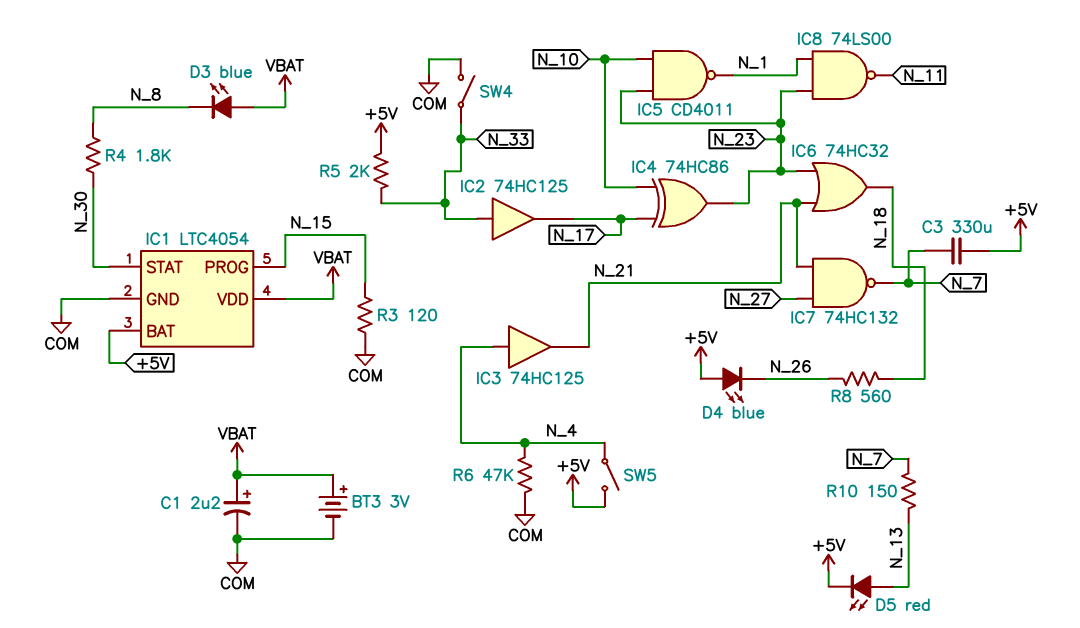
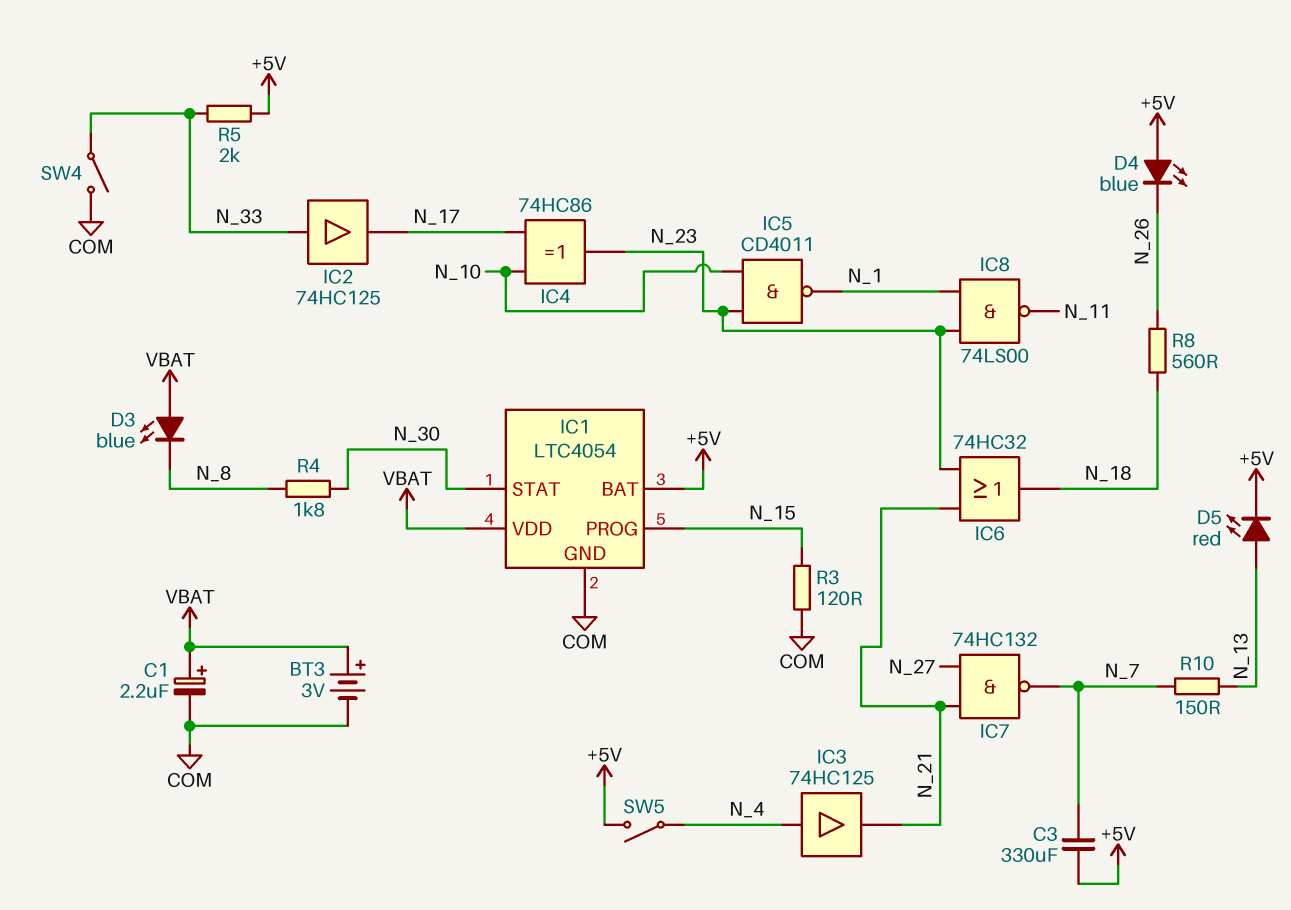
R6: 47k (COM, N_4) -> none

